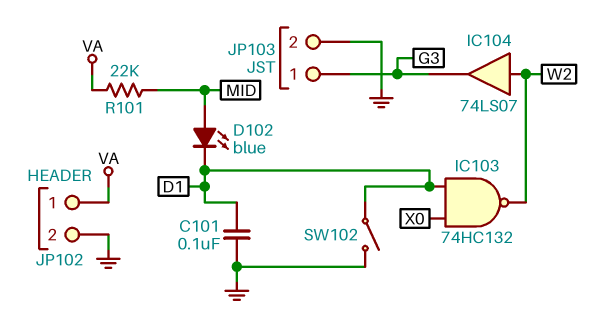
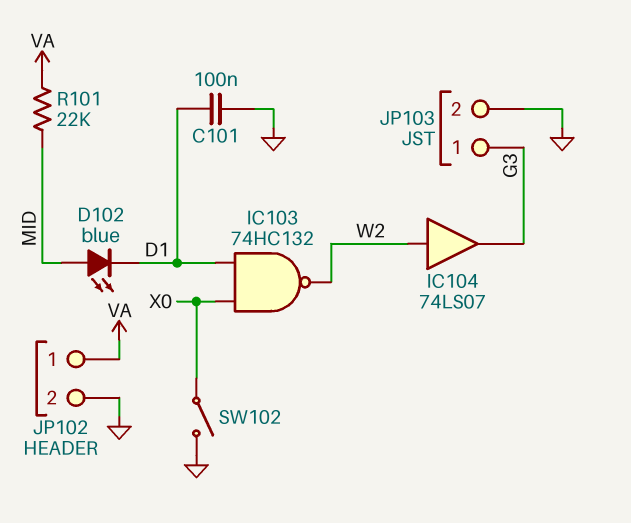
SW102: switch (D1, GND) -> switch (GND, X0)

